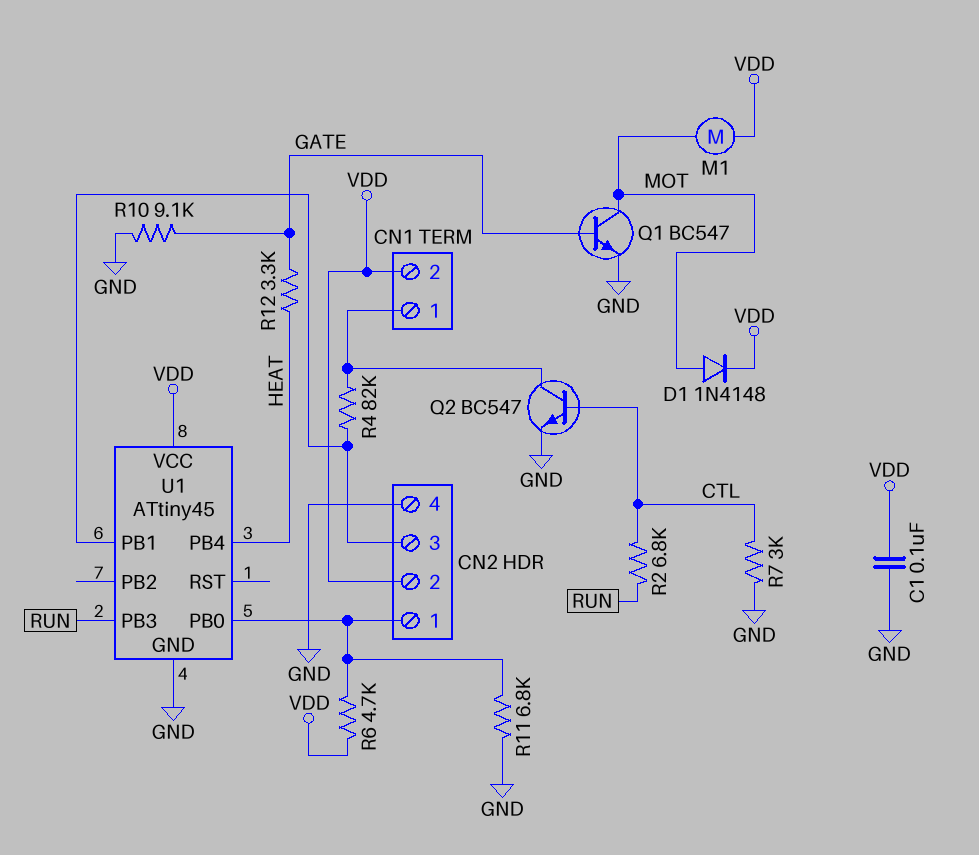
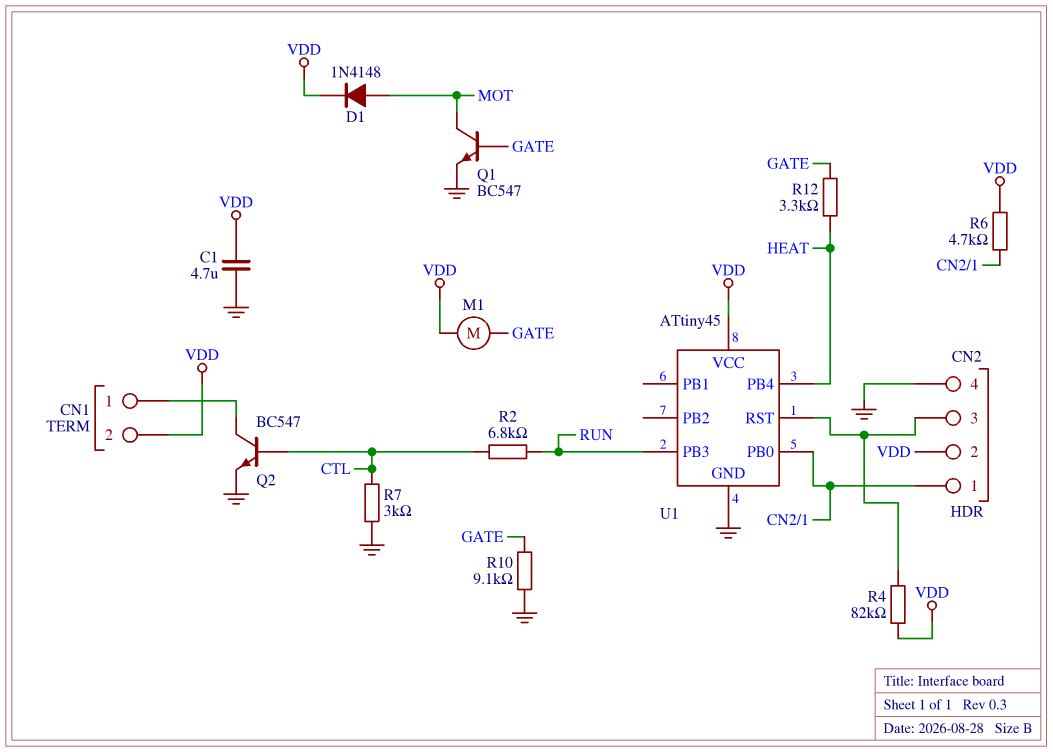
C1: 100nF (GND, VDD) -> 4.7uF (GND, VDD)
M1: motor (MOT, VDD) -> motor (GATE, VDD)
R4: 82k (CN1/1, CN2/3) -> 82k (CN2/3, VDD)
R11: 6.8k (CN2/1, GND) -> none
U1 pin PB1: CN2/3 -> none
U1 pin RST: none -> CN2/3

